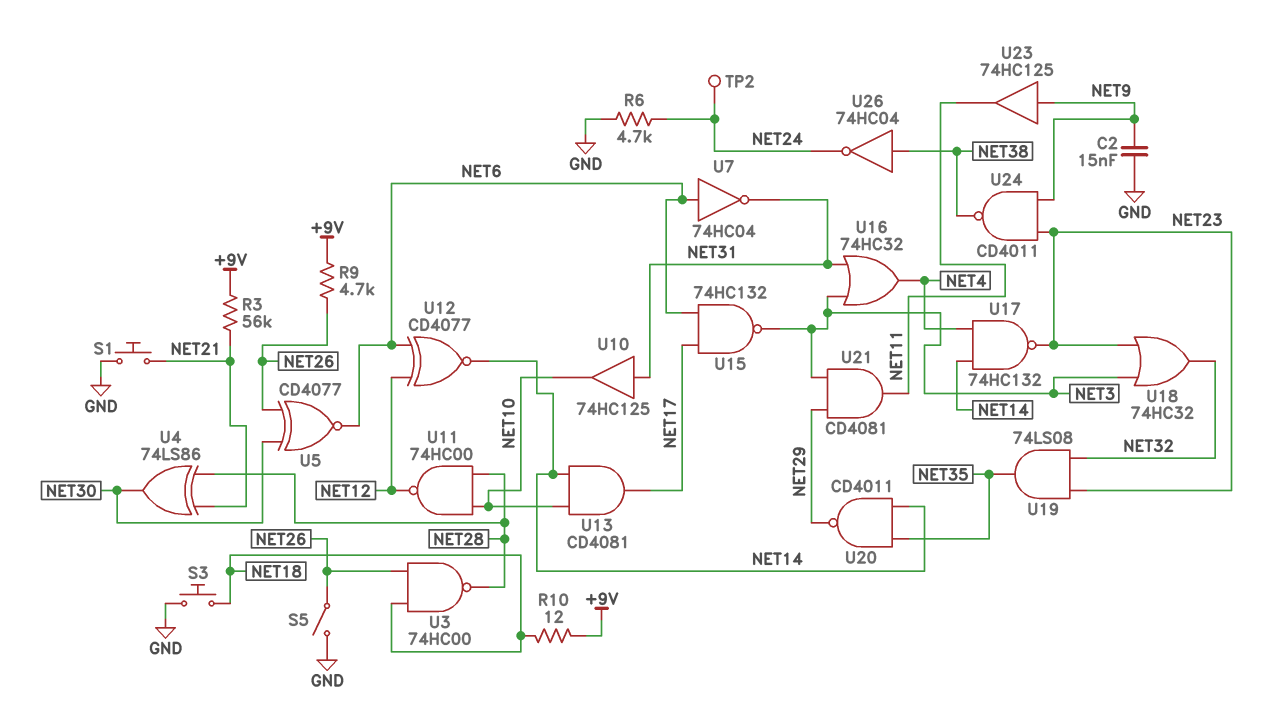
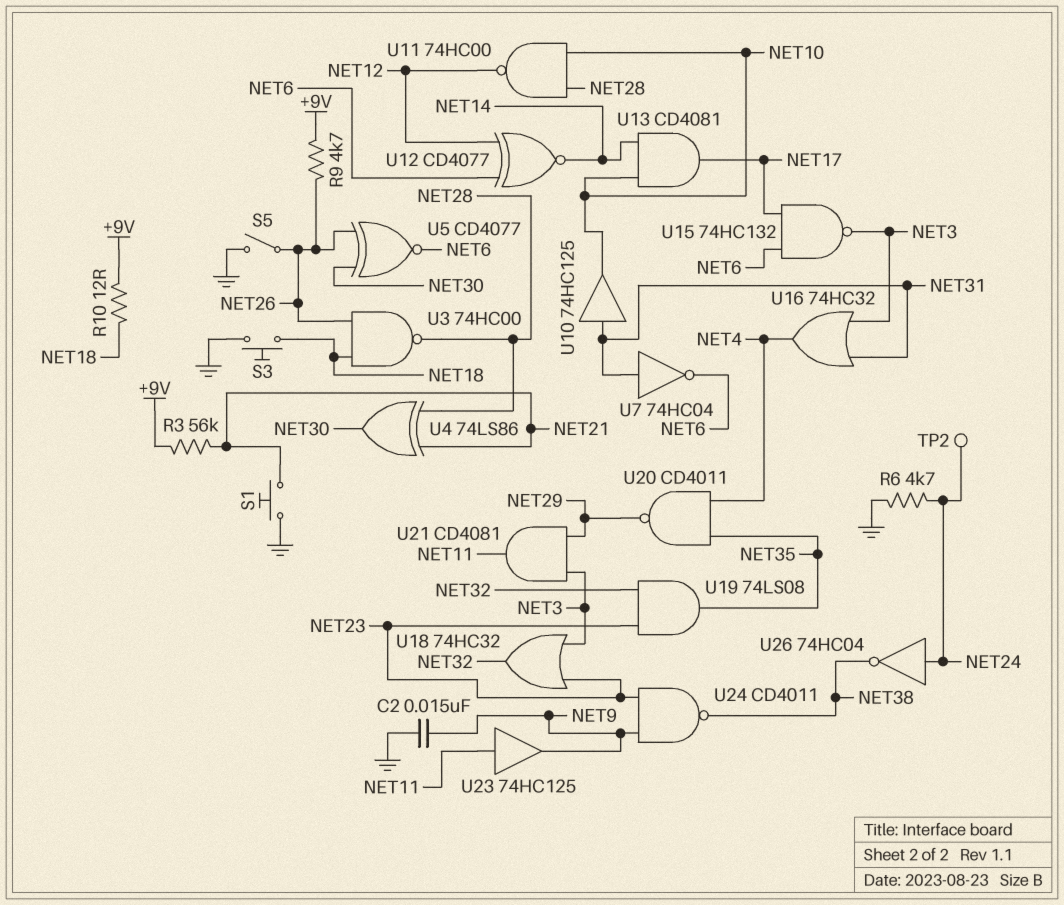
U7: NOT 74HC04 (in NET6, out NET31) -> NOT 74HC04 (in NET31, out NET6)
U17: NAND 74HC132 (in NET4, in NET14, out NET23) -> none
U20: NAND CD4011 (in NET14, in NET35, out NET29) -> NAND CD4011 (in NET4, in NET35, out NET29)
U23: buffer 74HC125 (in NET9, out NET11) -> buffer 74HC125 (in NET11, out NET9)
U26: NOT 74HC04 (in NET38, out NET24) -> NOT 74HC04 (in NET24, out NET38)

